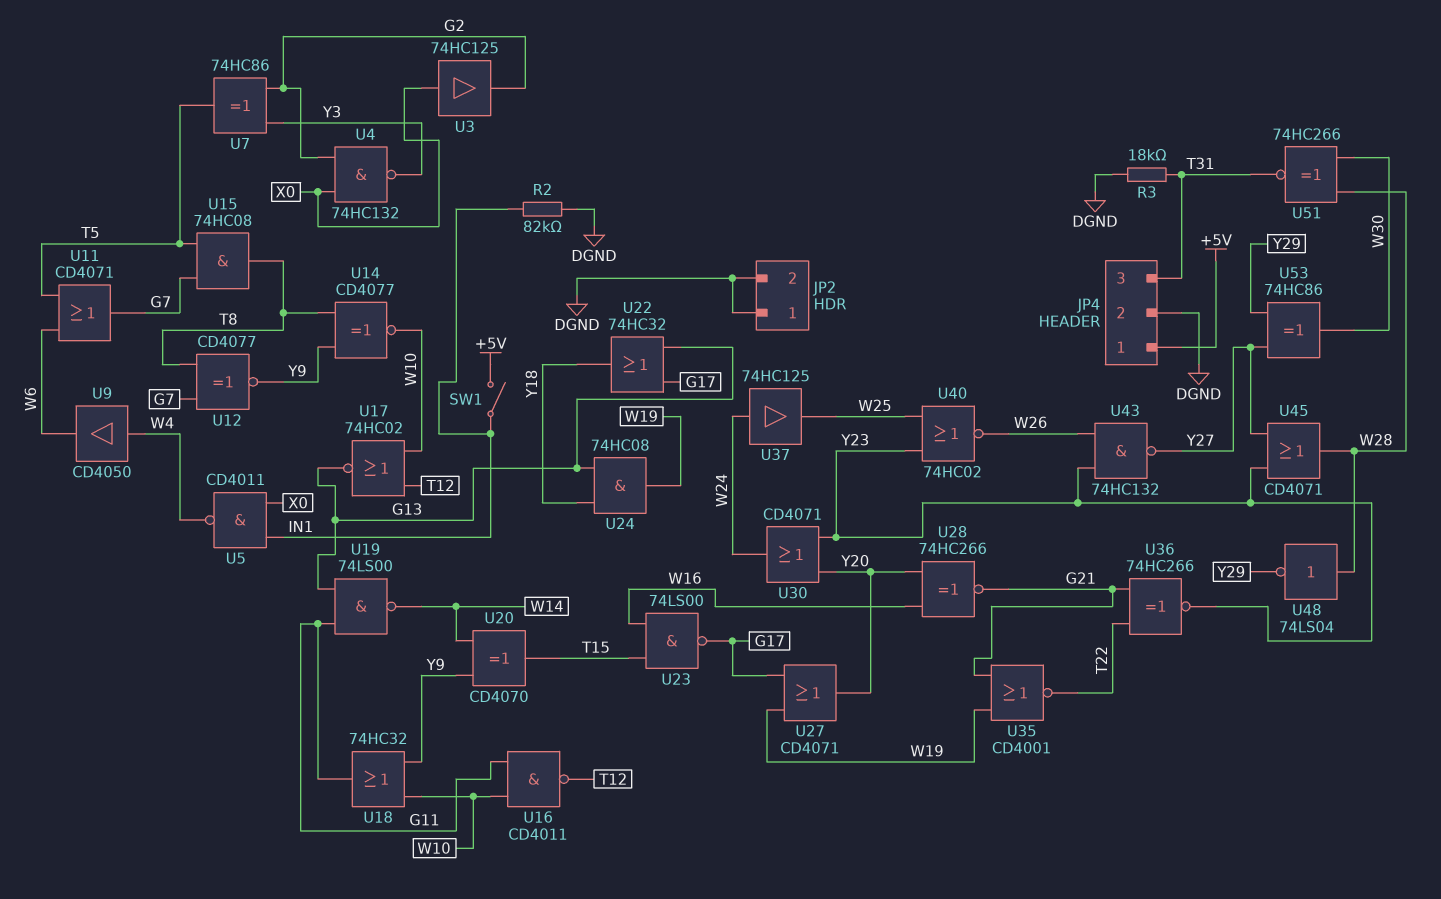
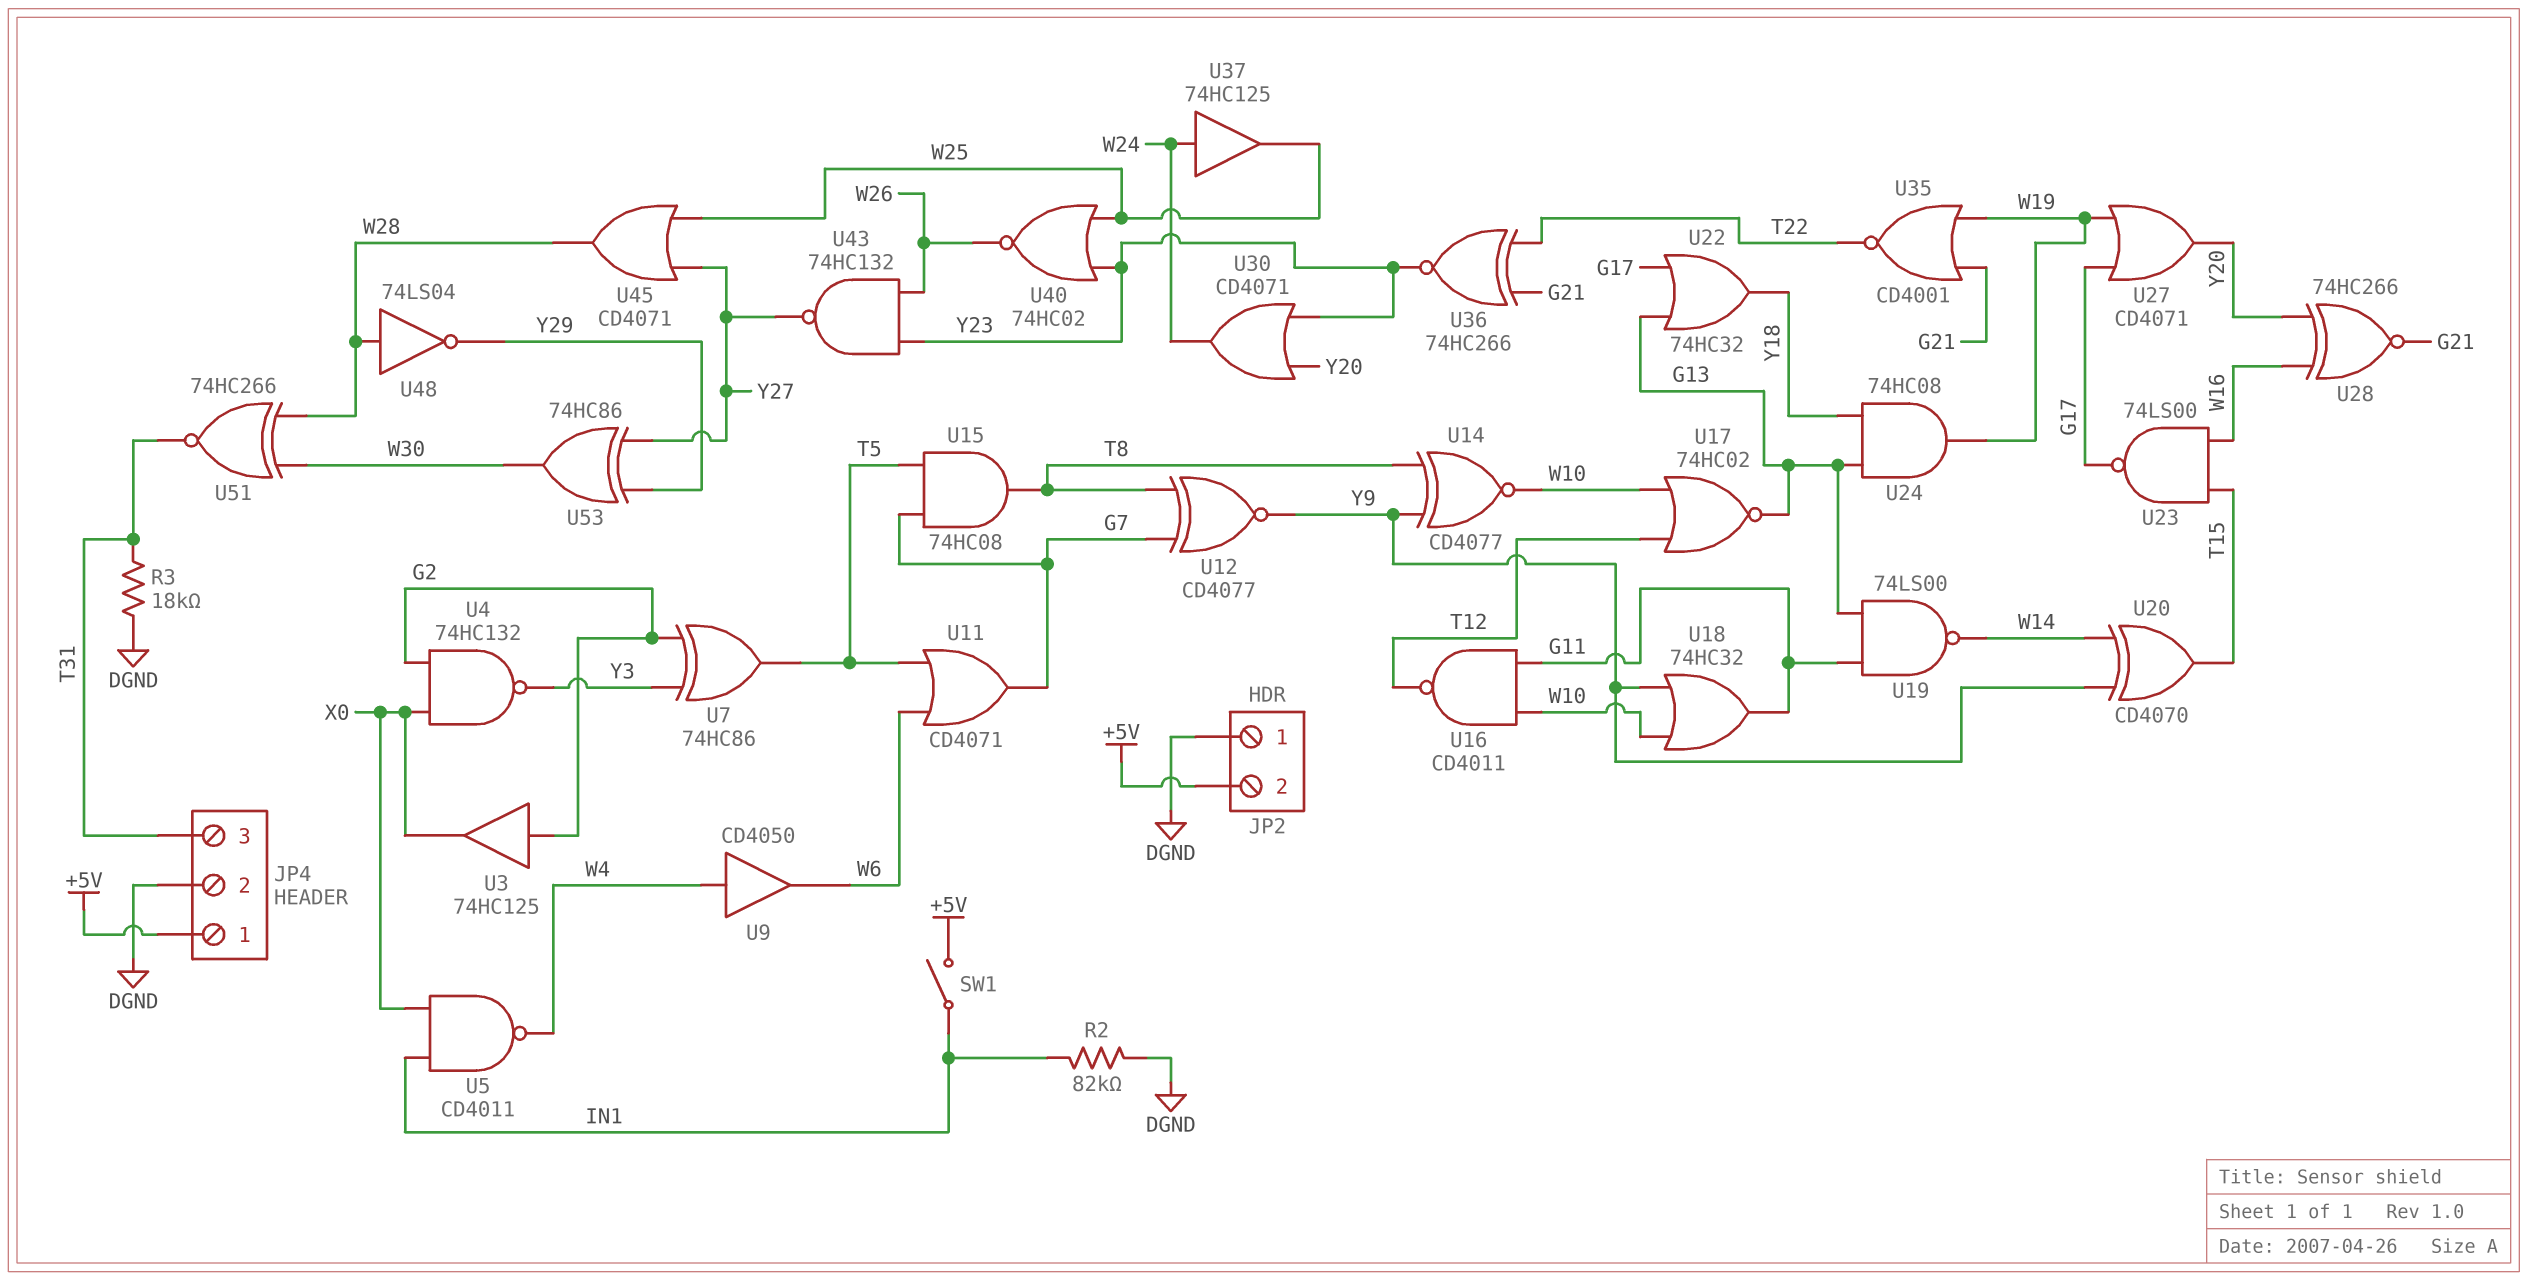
JP2 pin 2: DGND -> +5V
U3: buffer 74HC125 (in X0, out G2) -> buffer 74HC125 (in G2, out X0)
U45: OR CD4071 (in Y23, in Y27, out W28) -> OR CD4071 (in W25, in Y27, out W28)

